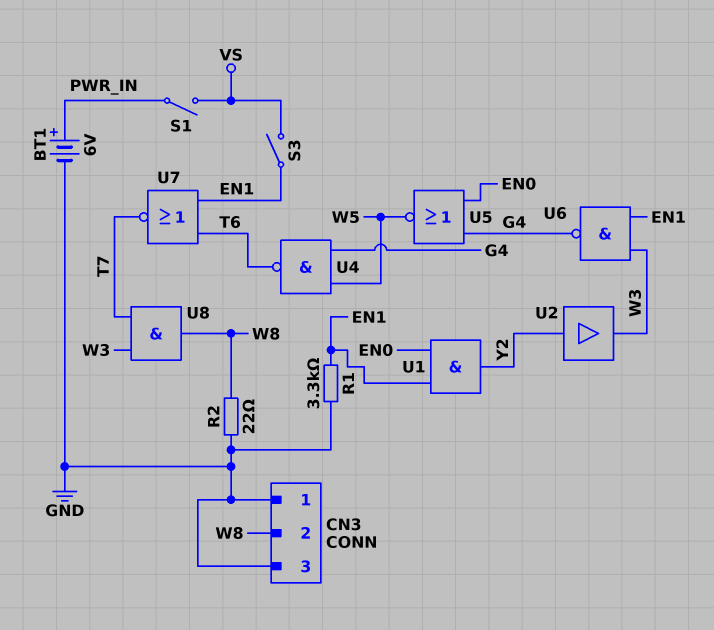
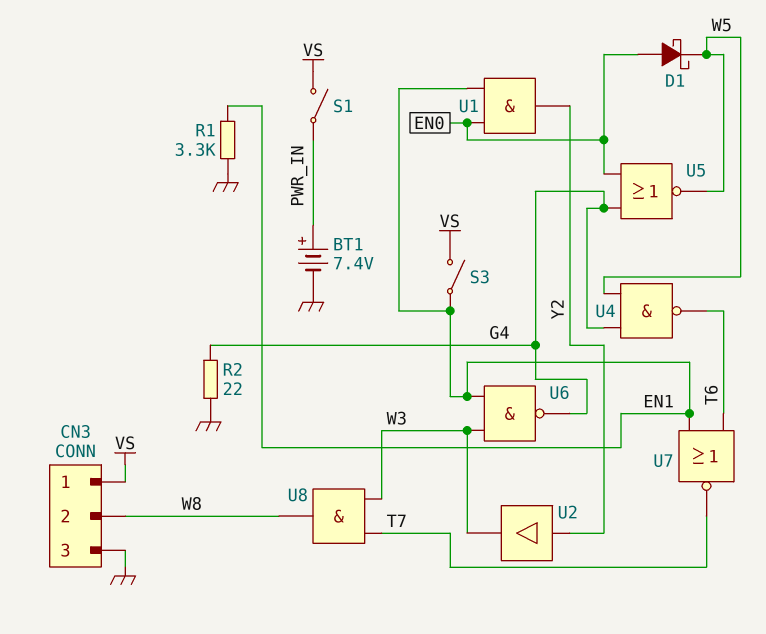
BT1: 6V (plus PWR_IN, minus GND) -> 7.4V (plus PWR_IN, minus GND)
CN3 pin 1: GND -> VS
D1: none -> schottky (A EN0, K W5)
R2: 22 (GND, W8) -> 22 (G4, GND)

